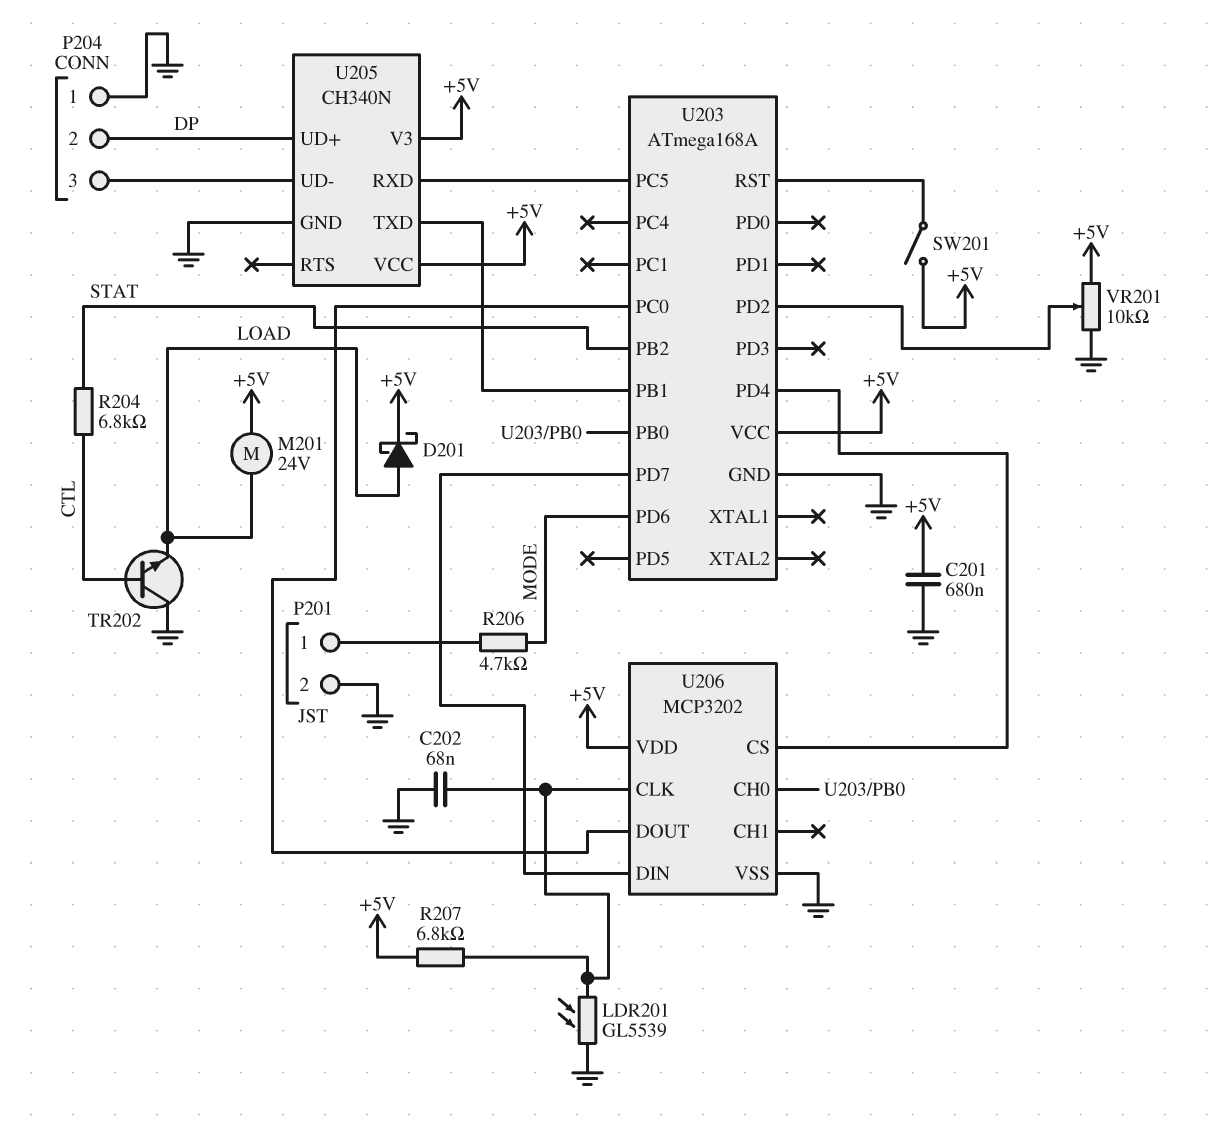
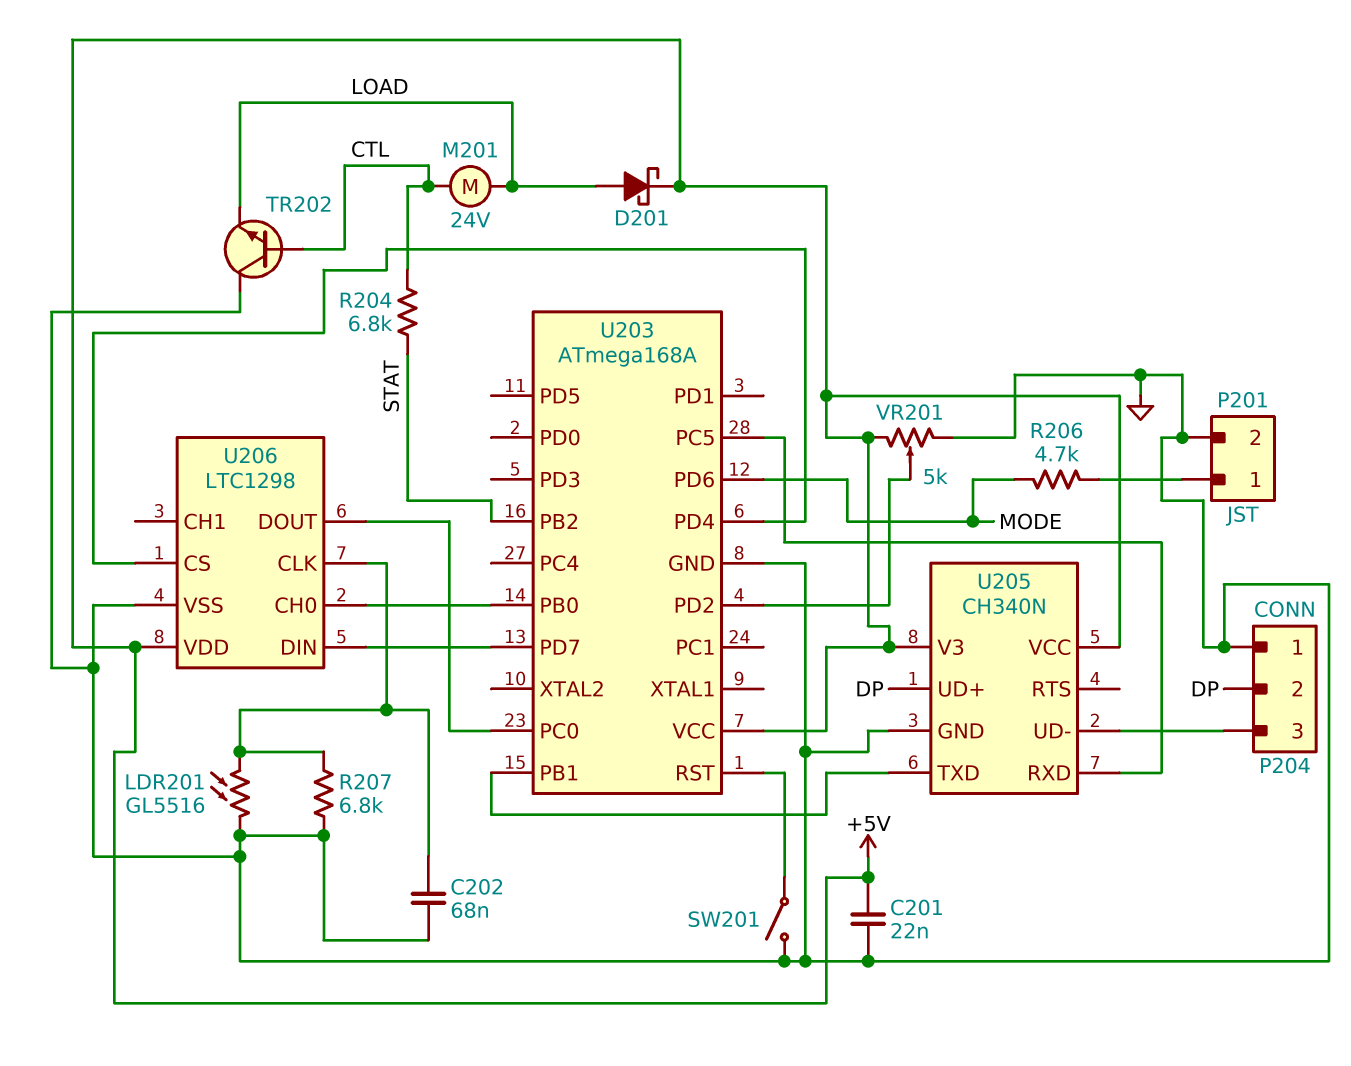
C201: 680nF (+5V, GND) -> 22nF (+5V, GND)
LDR201: GL5539 (GND, U206/CLK) -> GL5516 (GND, U206/CLK)
M201: motor 24V (+5V, LOAD) -> motor 24V (CTL, LOAD)
R207: 6.8k (+5V, U206/CLK) -> 6.8k (GND, U206/CLK)
SW201: switch (+5V, U203/RST) -> switch (GND, U203/RST)
U206: MCP3202 -> LTC1298
VR201: 10k (+5V, GND, wiper U203/PD2) -> 5k (+5V, GND, wiper U203/PD2)

